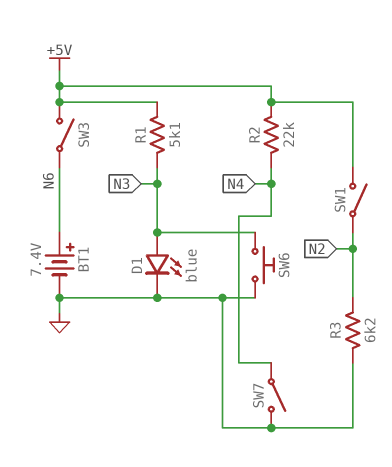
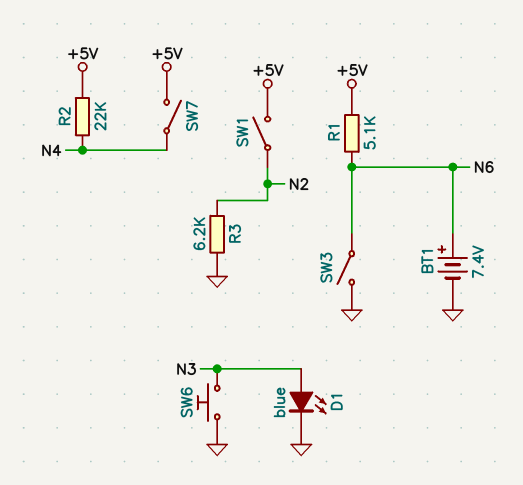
R1: 5.1k (+5V, N3) -> 5.1k (+5V, N6)
SW3: switch (+5V, N6) -> switch (GND, N6)
SW7: switch (GND, N4) -> switch (+5V, N4)

